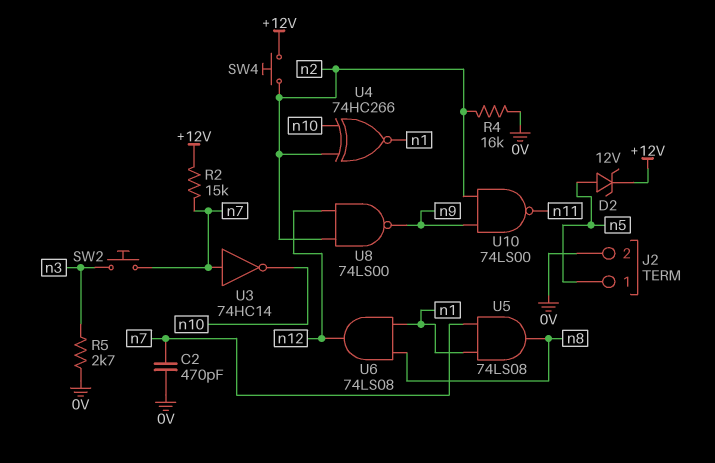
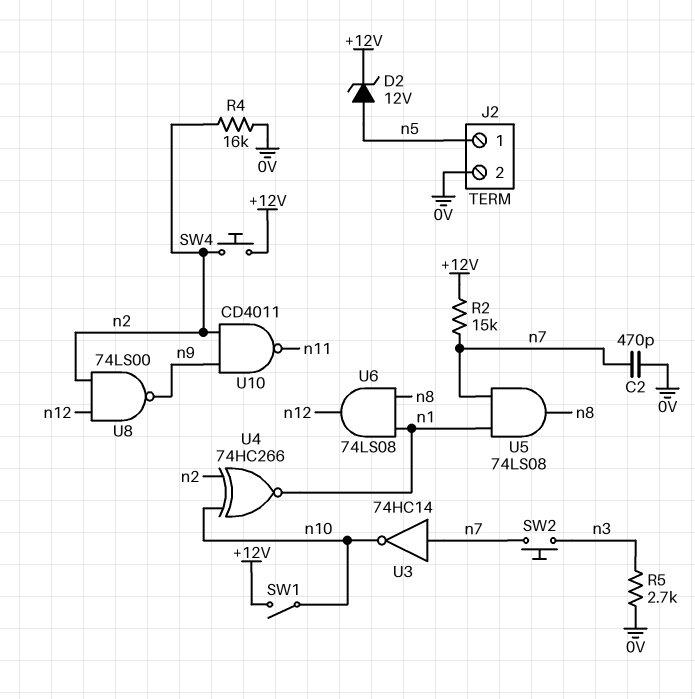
SW1: none -> switch (+12V, n10)
U10: NAND 74LS00 (in n2, in n9, out n11) -> NAND CD4011 (in n2, in n9, out n11)

